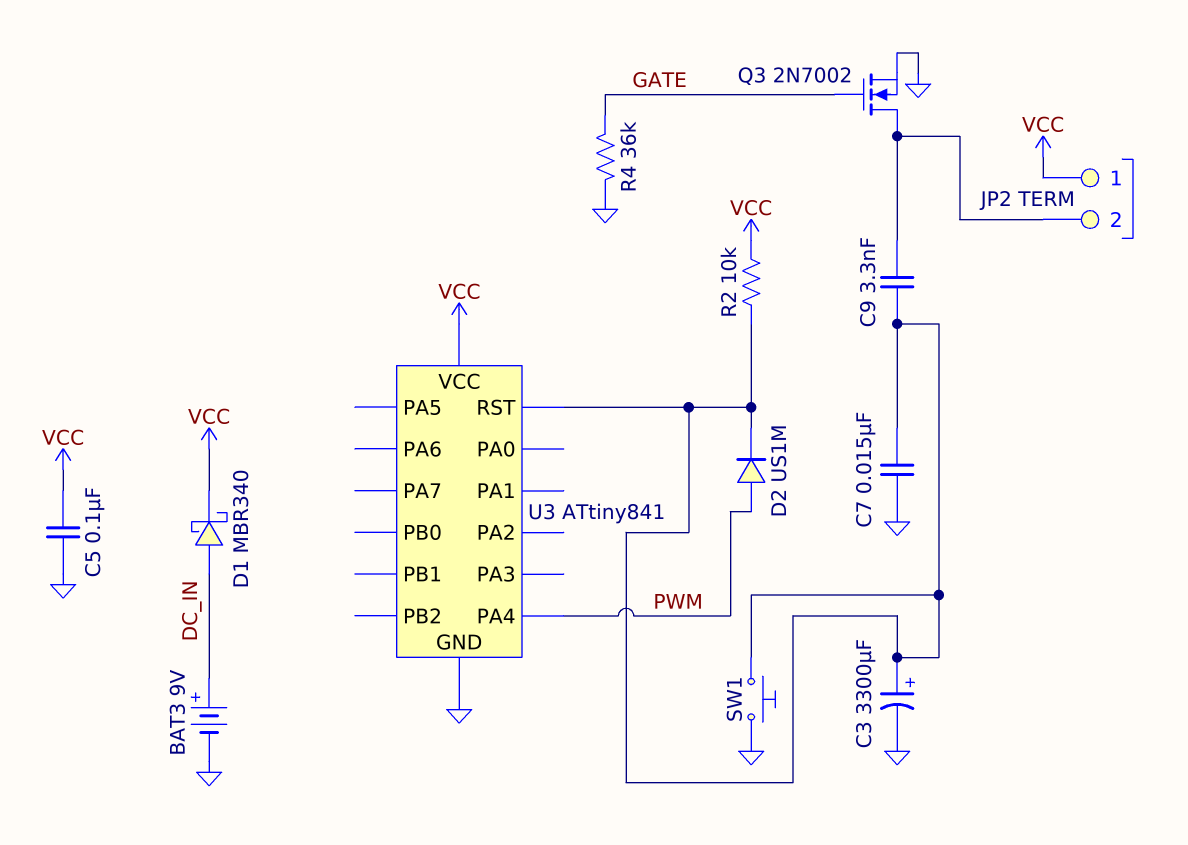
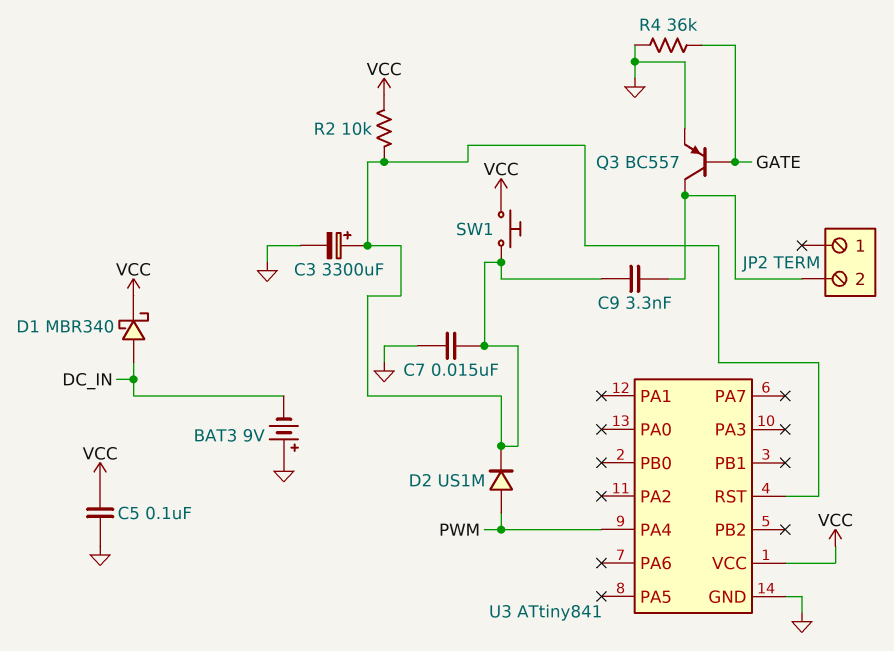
BAT3: 9V (plus DC_IN, minus GND) -> 9V (plus GND, minus DC_IN)
JP2 pin 1: VCC -> none
Q3: NMOS 2N7002 (G GATE, D JP2/2, S GND) -> PNP BC557 (B GATE, C JP2/2, E GND)
SW1: button (GND, U3/RST) -> button (U3/RST, VCC)

